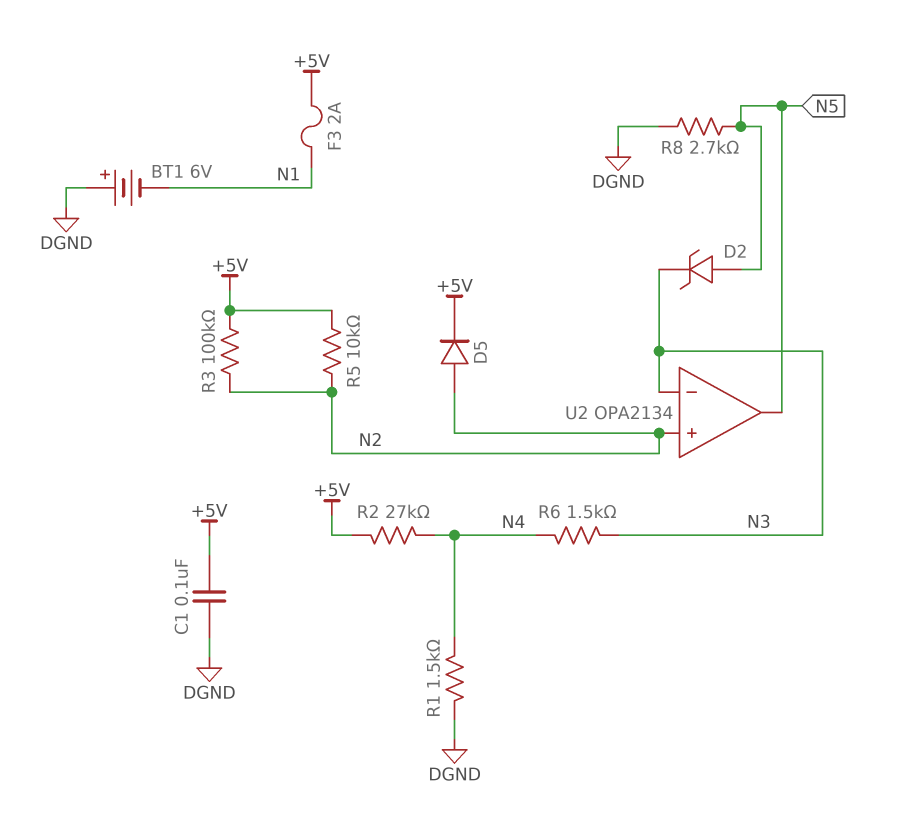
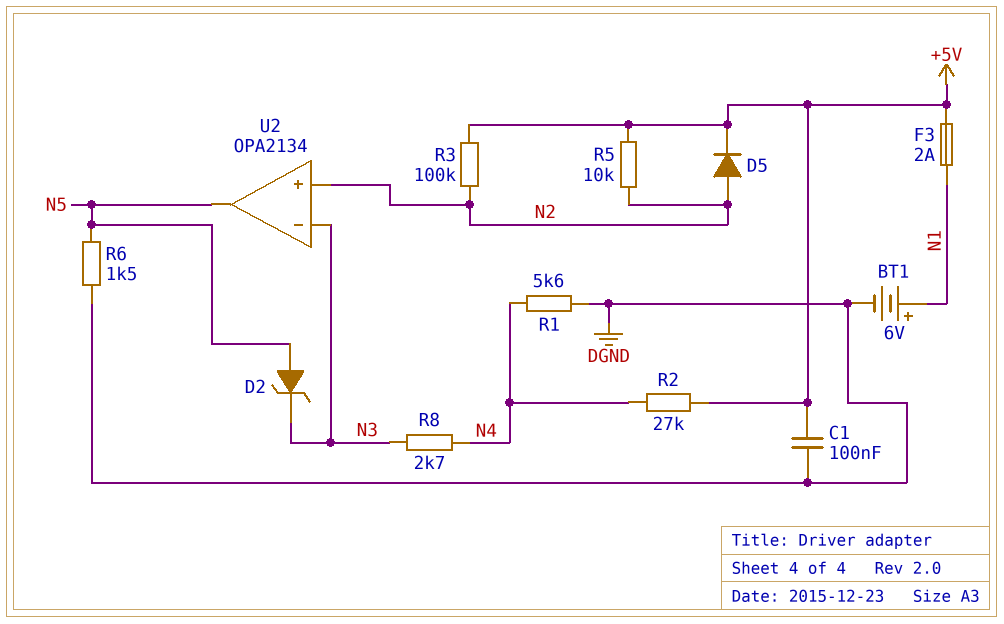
BT1: 6V (plus DGND, minus N1) -> 6V (plus N1, minus DGND)
R1: 1.5k (DGND, N4) -> 5.6k (DGND, N4)
R6: 1.5k (N3, N4) -> 1.5k (DGND, N5)
R8: 2.7k (DGND, N5) -> 2.7k (N3, N4)

